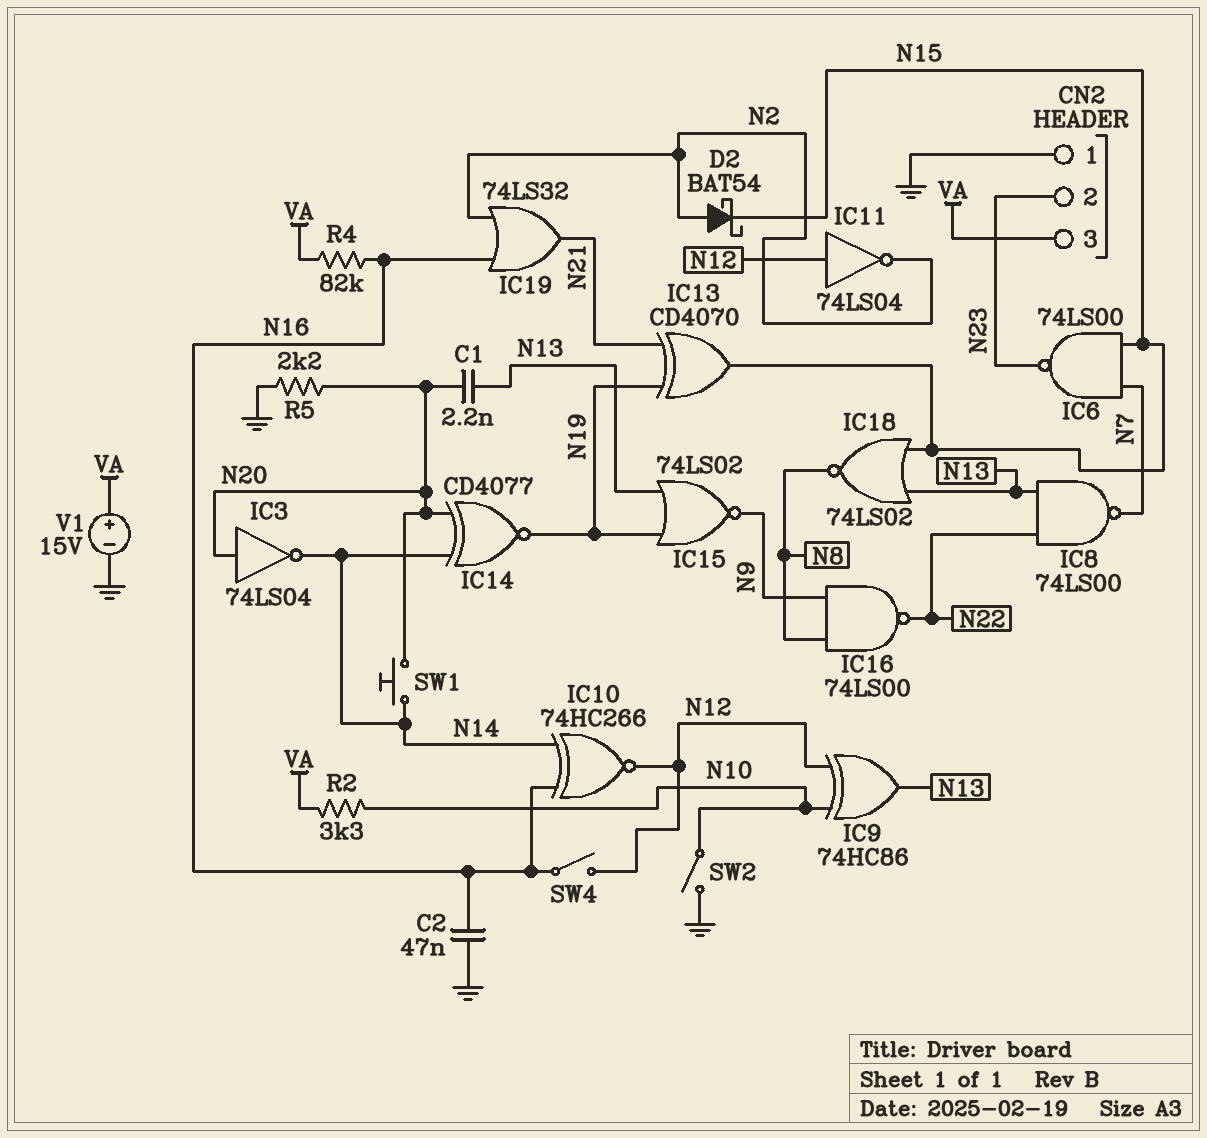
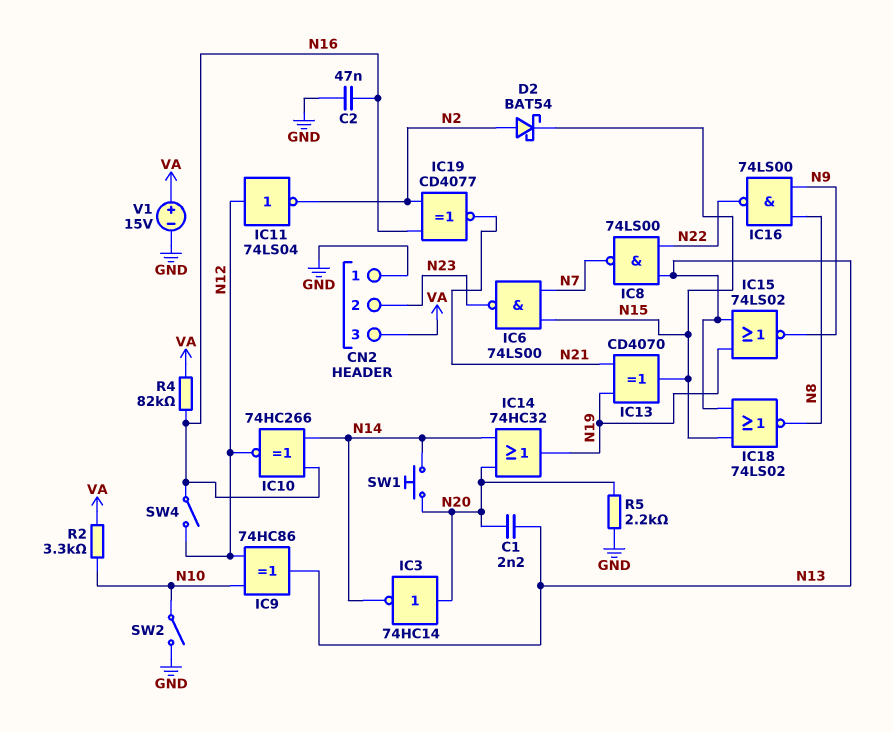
IC3: NOT 74LS04 (in N20, out N14) -> NOT 74HC14 (in N20, out N14)
IC14: XNOR CD4077 (in N14, in N20, out N19) -> OR 74HC32 (in N14, in N20, out N19)
IC19: OR 74LS32 (in N2, in N16, out N21) -> XNOR CD4077 (in N2, in N16, out N21)

